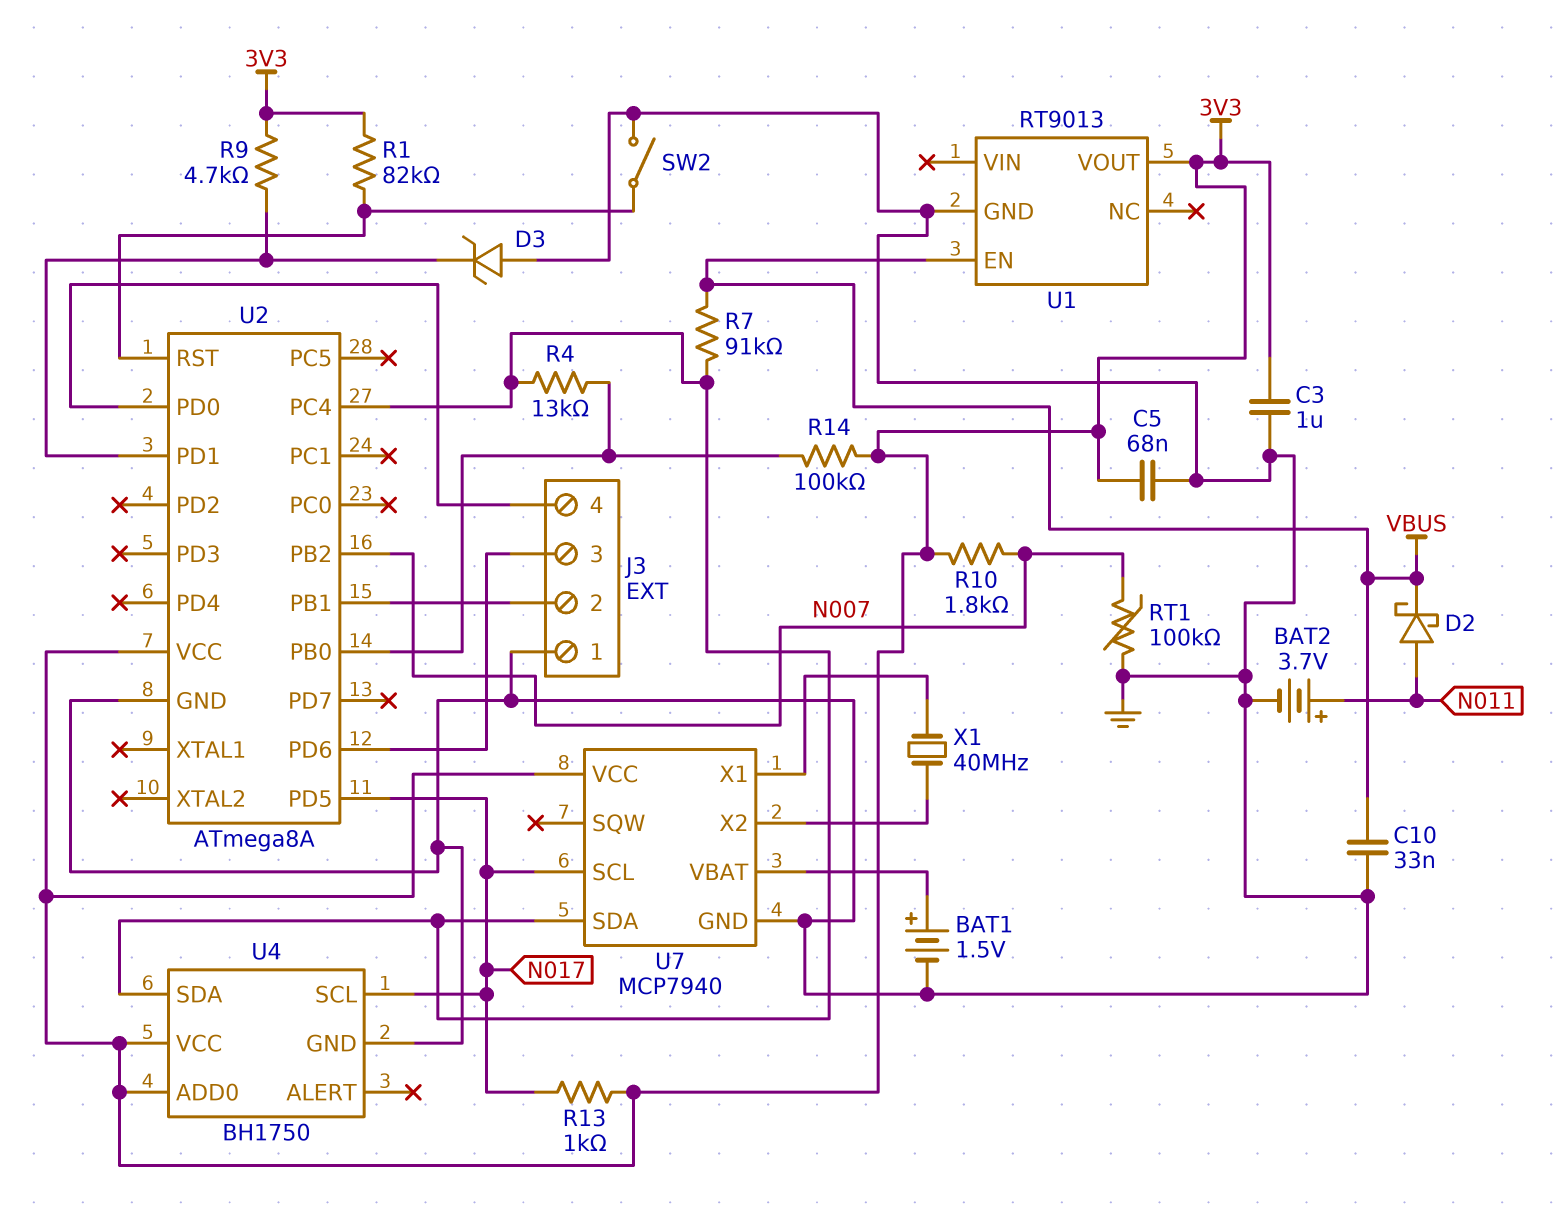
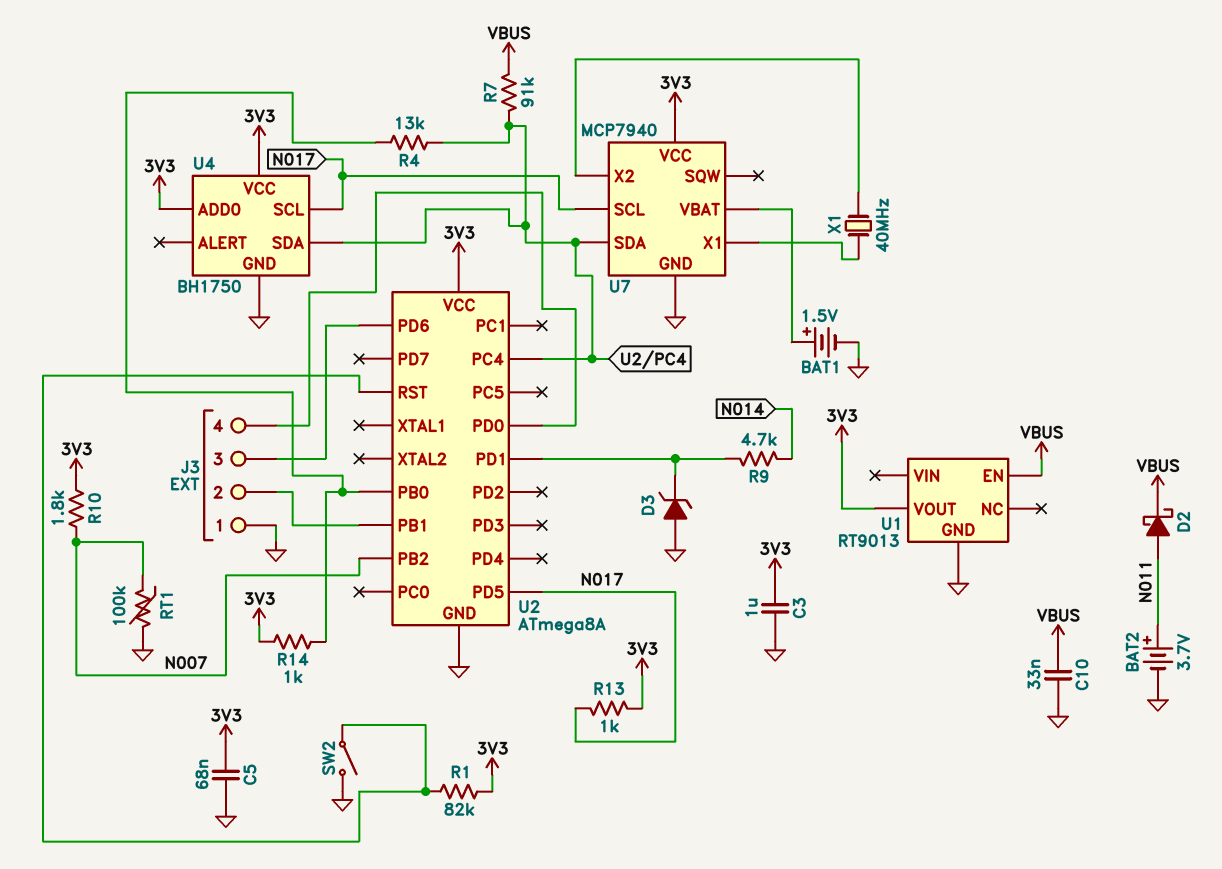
R9: 4.7k (3V3, U2/PD1) -> 4.7k (N014, U2/PD1)
R14: 100k (3V3, U2/PB0) -> 1k (3V3, U2/PB0)

